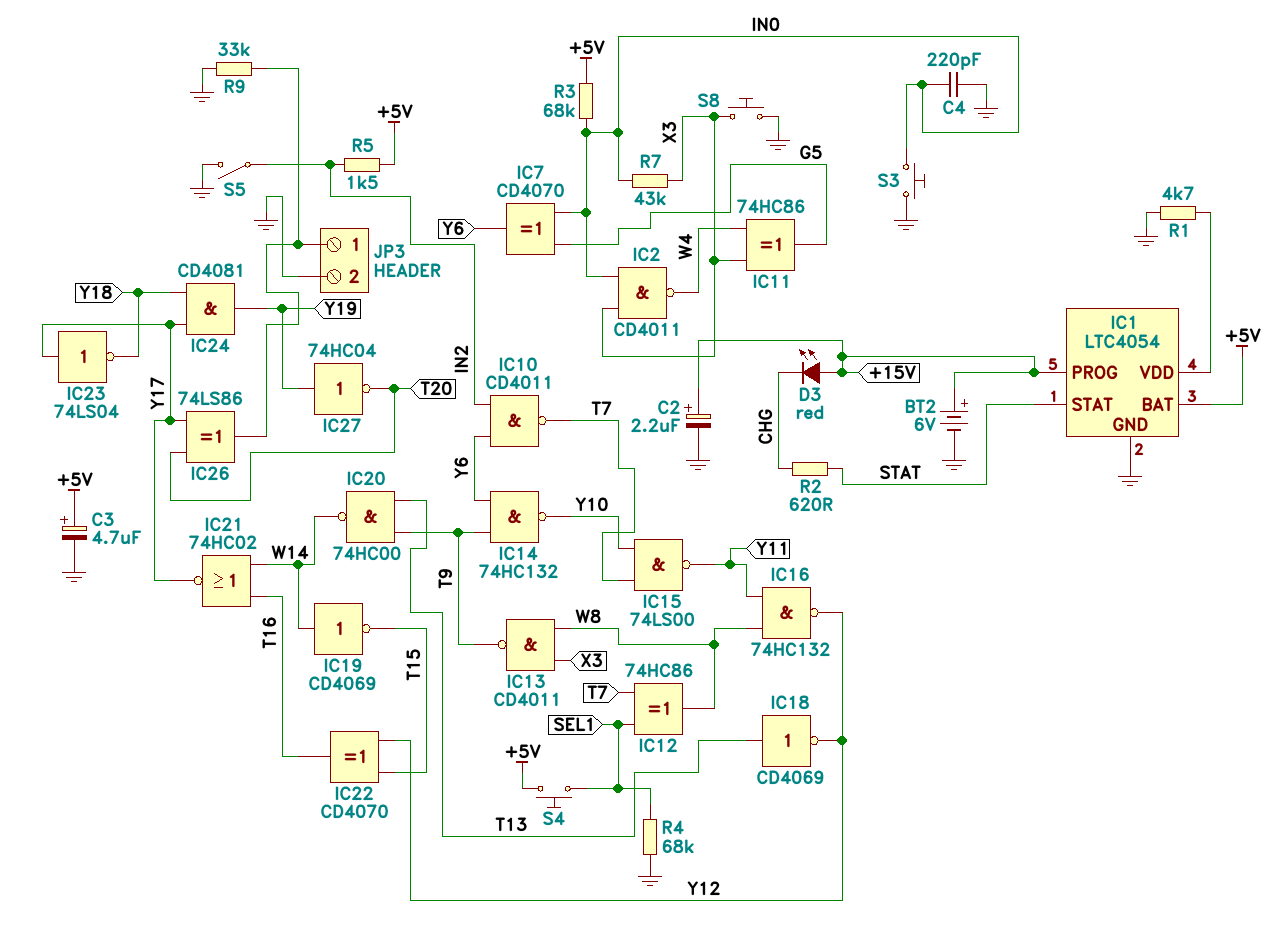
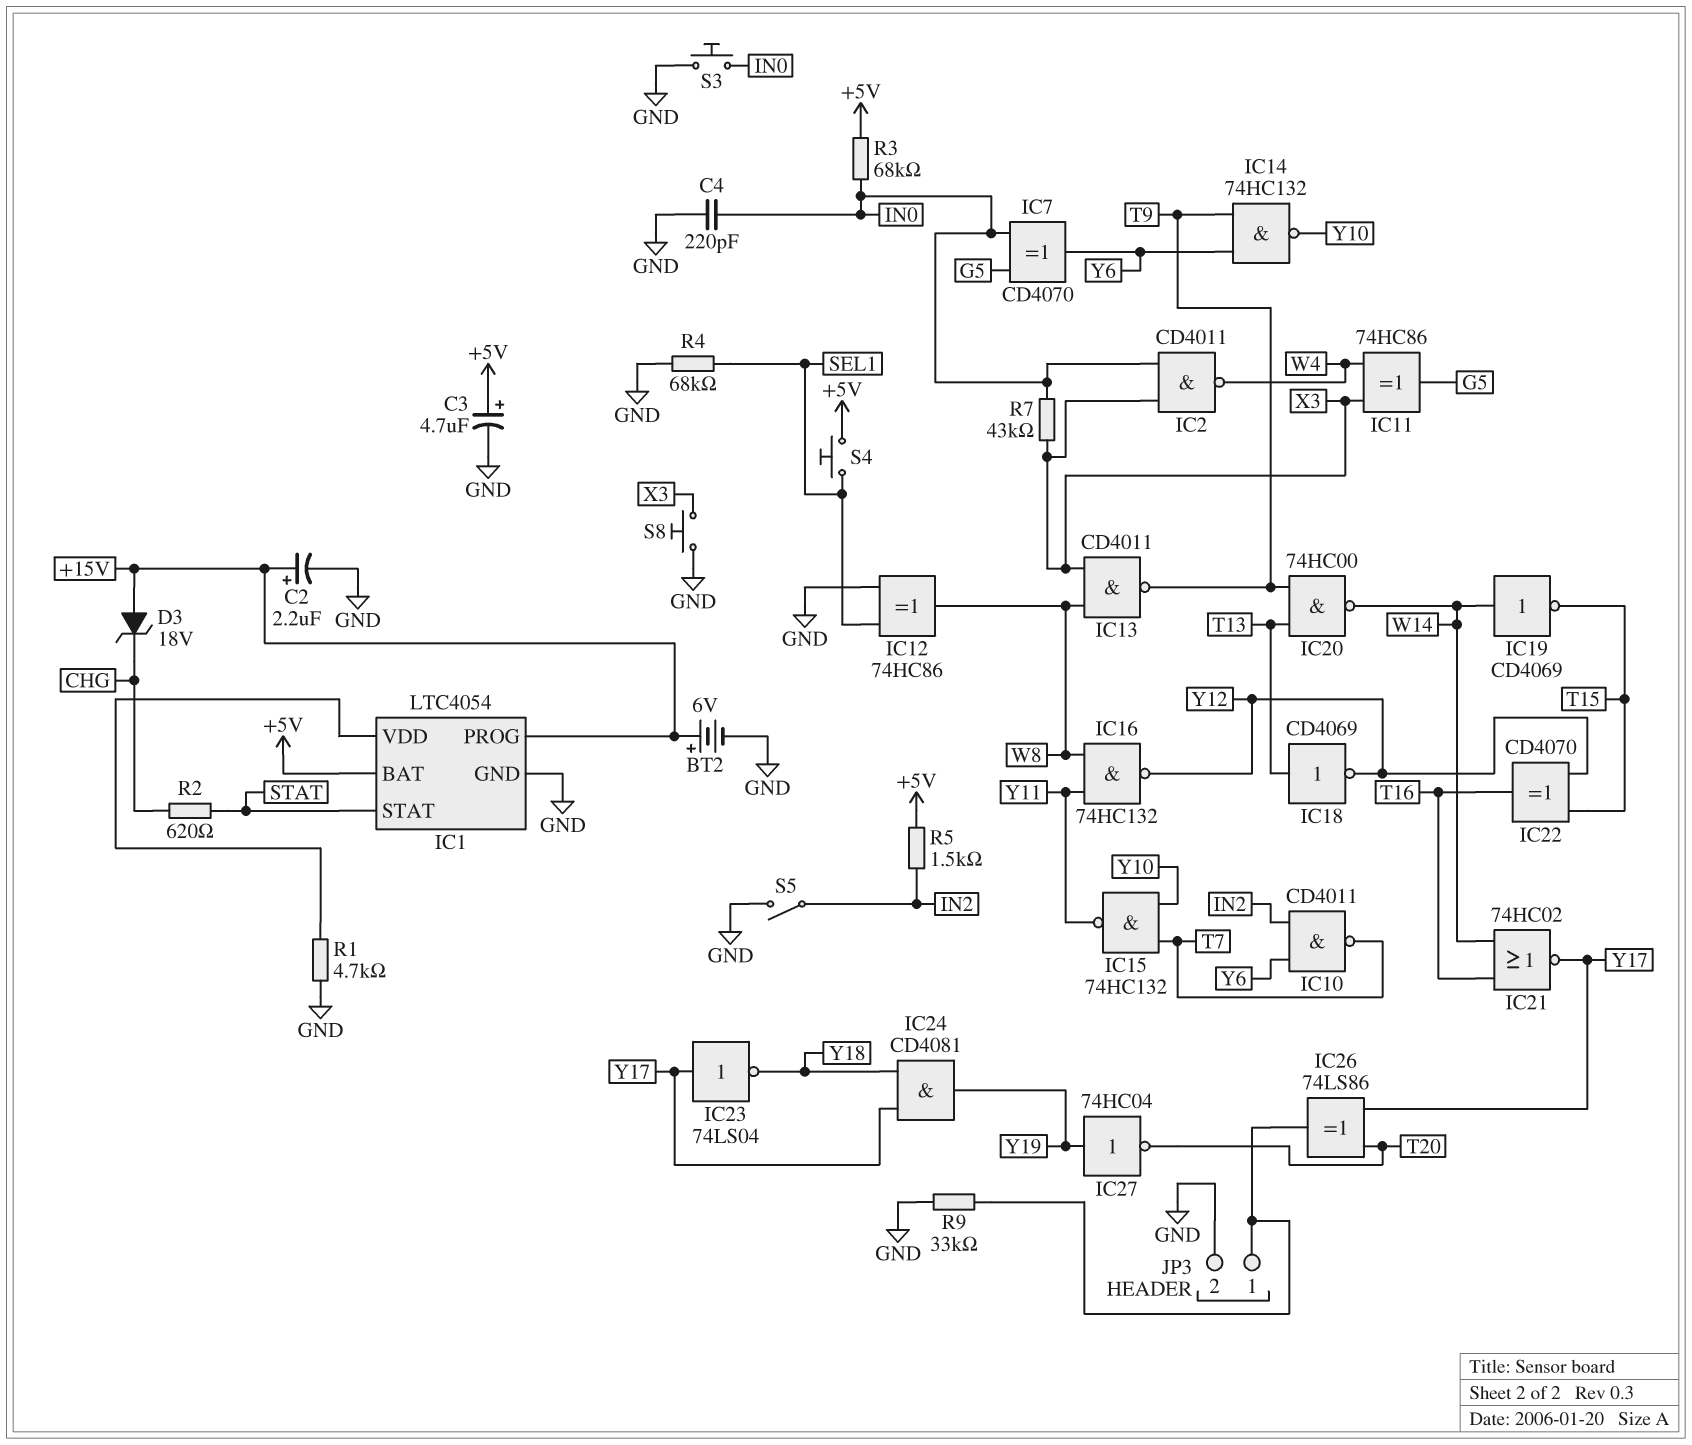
D3: LED red (A +15V, K CHG) -> zener 18V (A +15V, K CHG)
IC12: XOR 74HC86 (in SEL1, in T7, out W8) -> XOR 74HC86 (in GND, in SEL1, out W8)
IC15: NAND 74LS00 (in T7, in Y10, out Y11) -> NAND 74HC132 (in T7, in Y10, out Y11)

